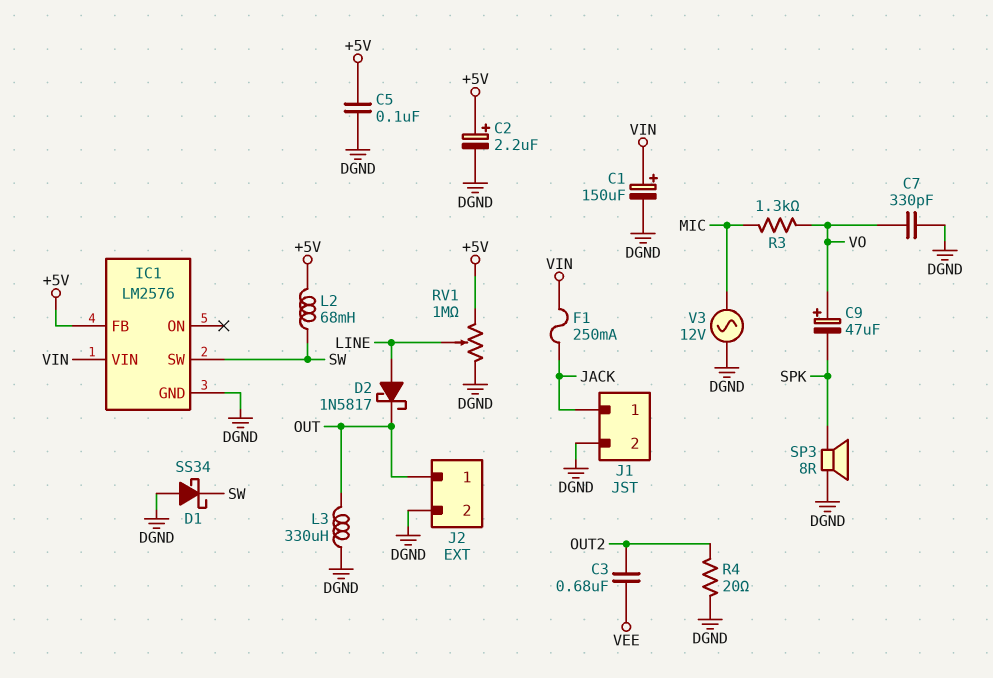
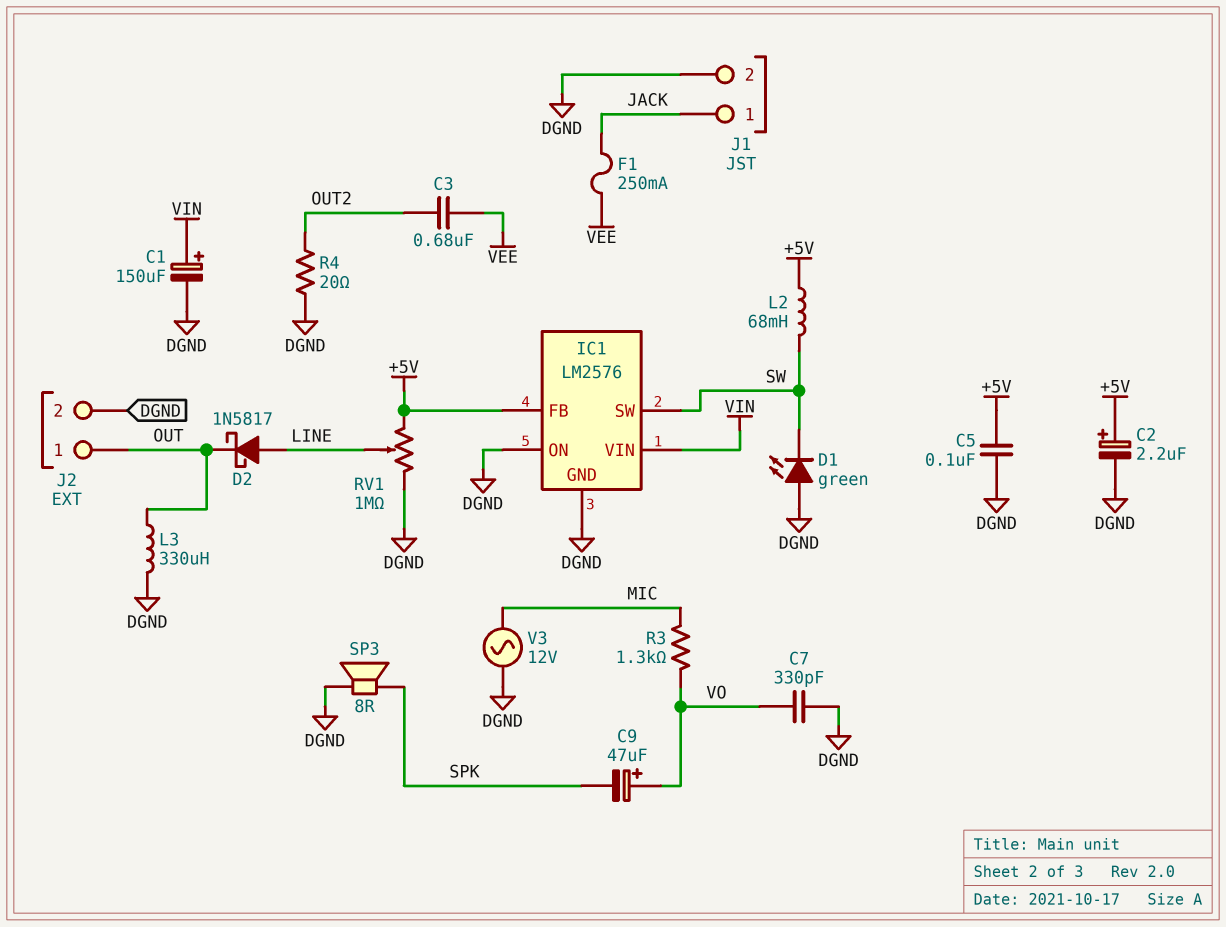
D1: schottky SS34 (A DGND, K SW) -> LED green (A DGND, K SW)
F1: 250mA (JACK, VIN) -> 250mA (JACK, VEE)
IC1 pin ON: none -> DGND

